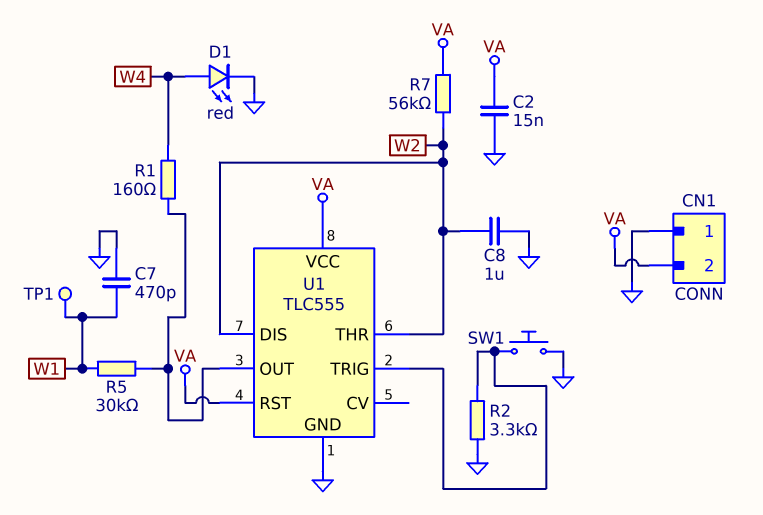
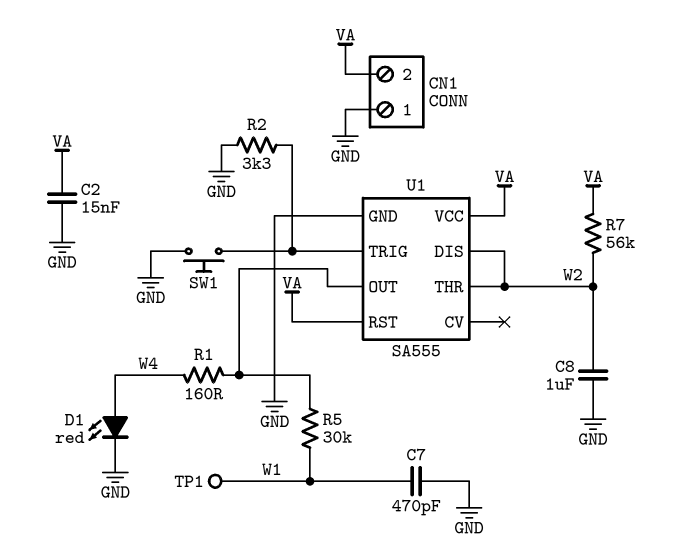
U1: TLC555 -> SA555

